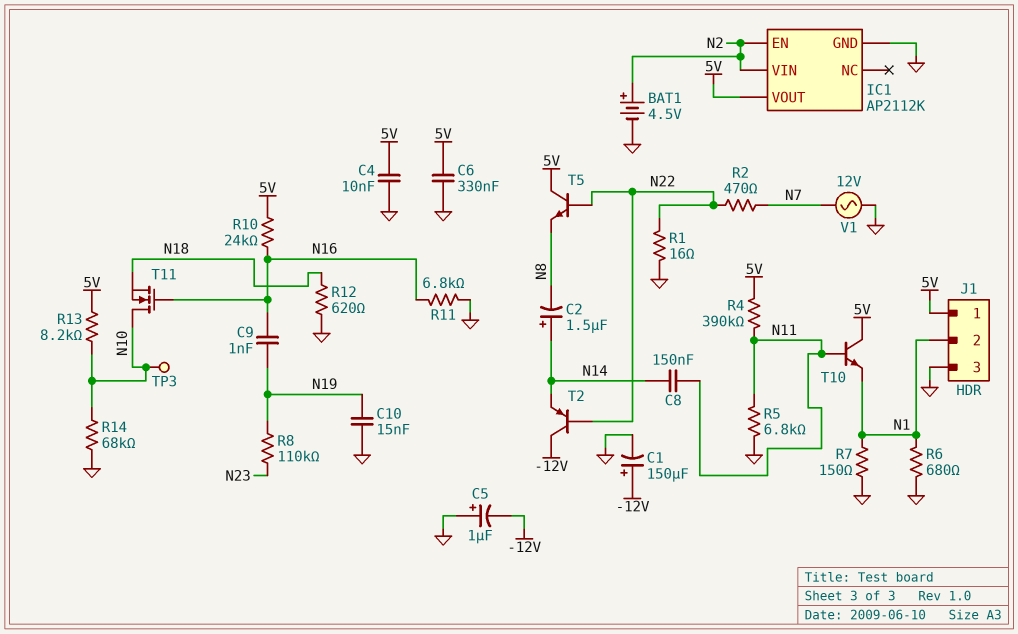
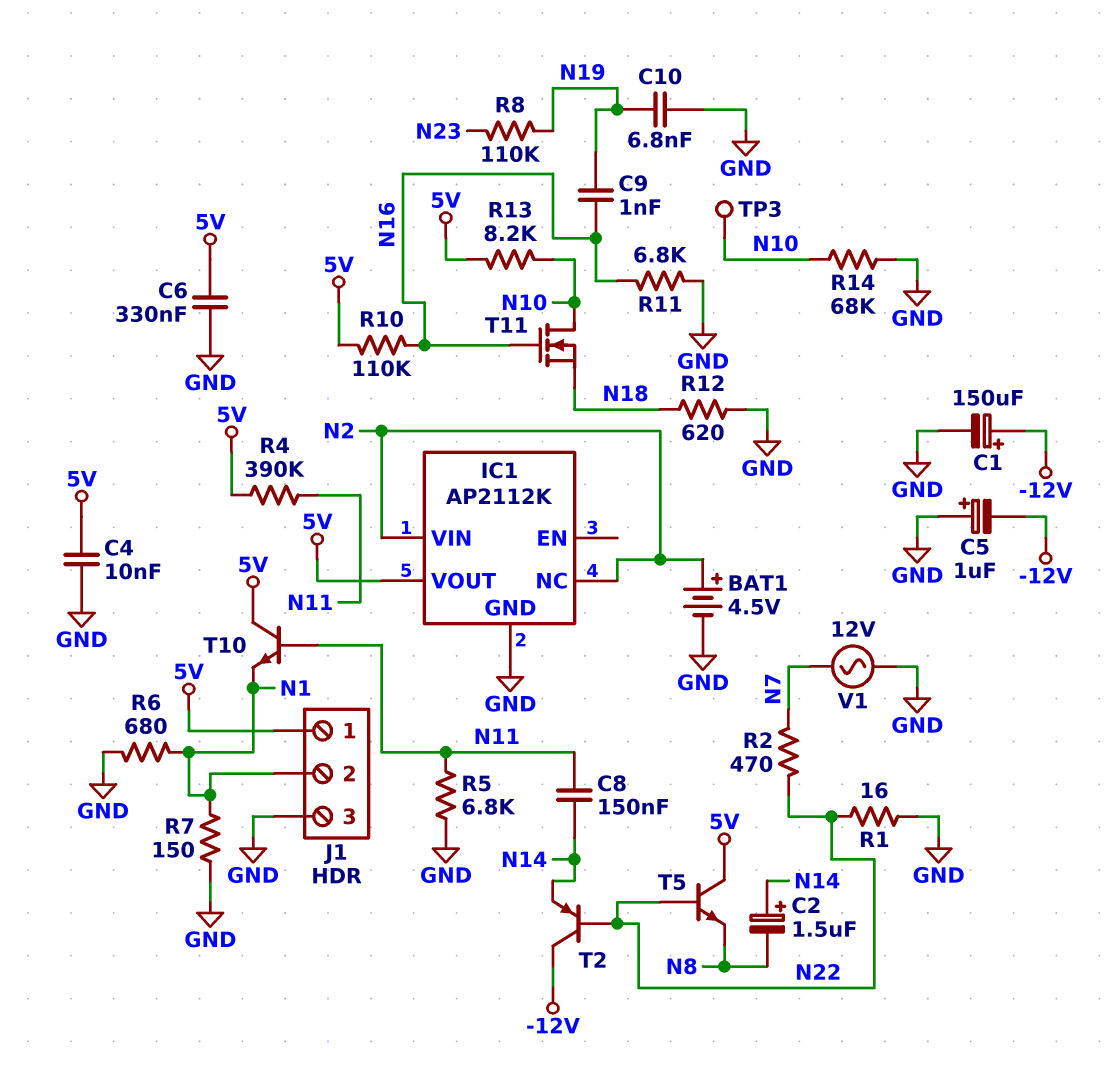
C10: 15nF (GND, N19) -> 6.8nF (GND, N19)
IC1 pin EN: N2 -> none
IC1 pin NC: none -> N2
R10: 24k (5V, N16) -> 110k (5V, N16)

